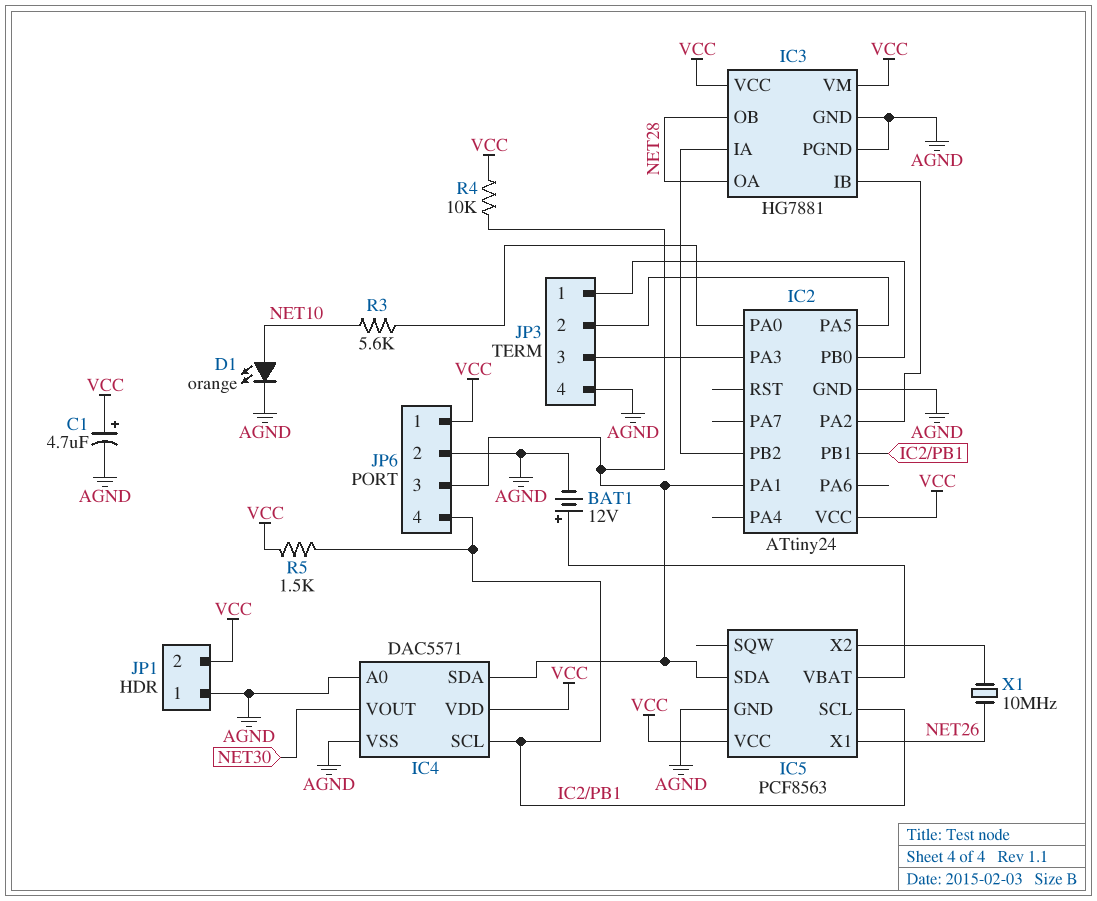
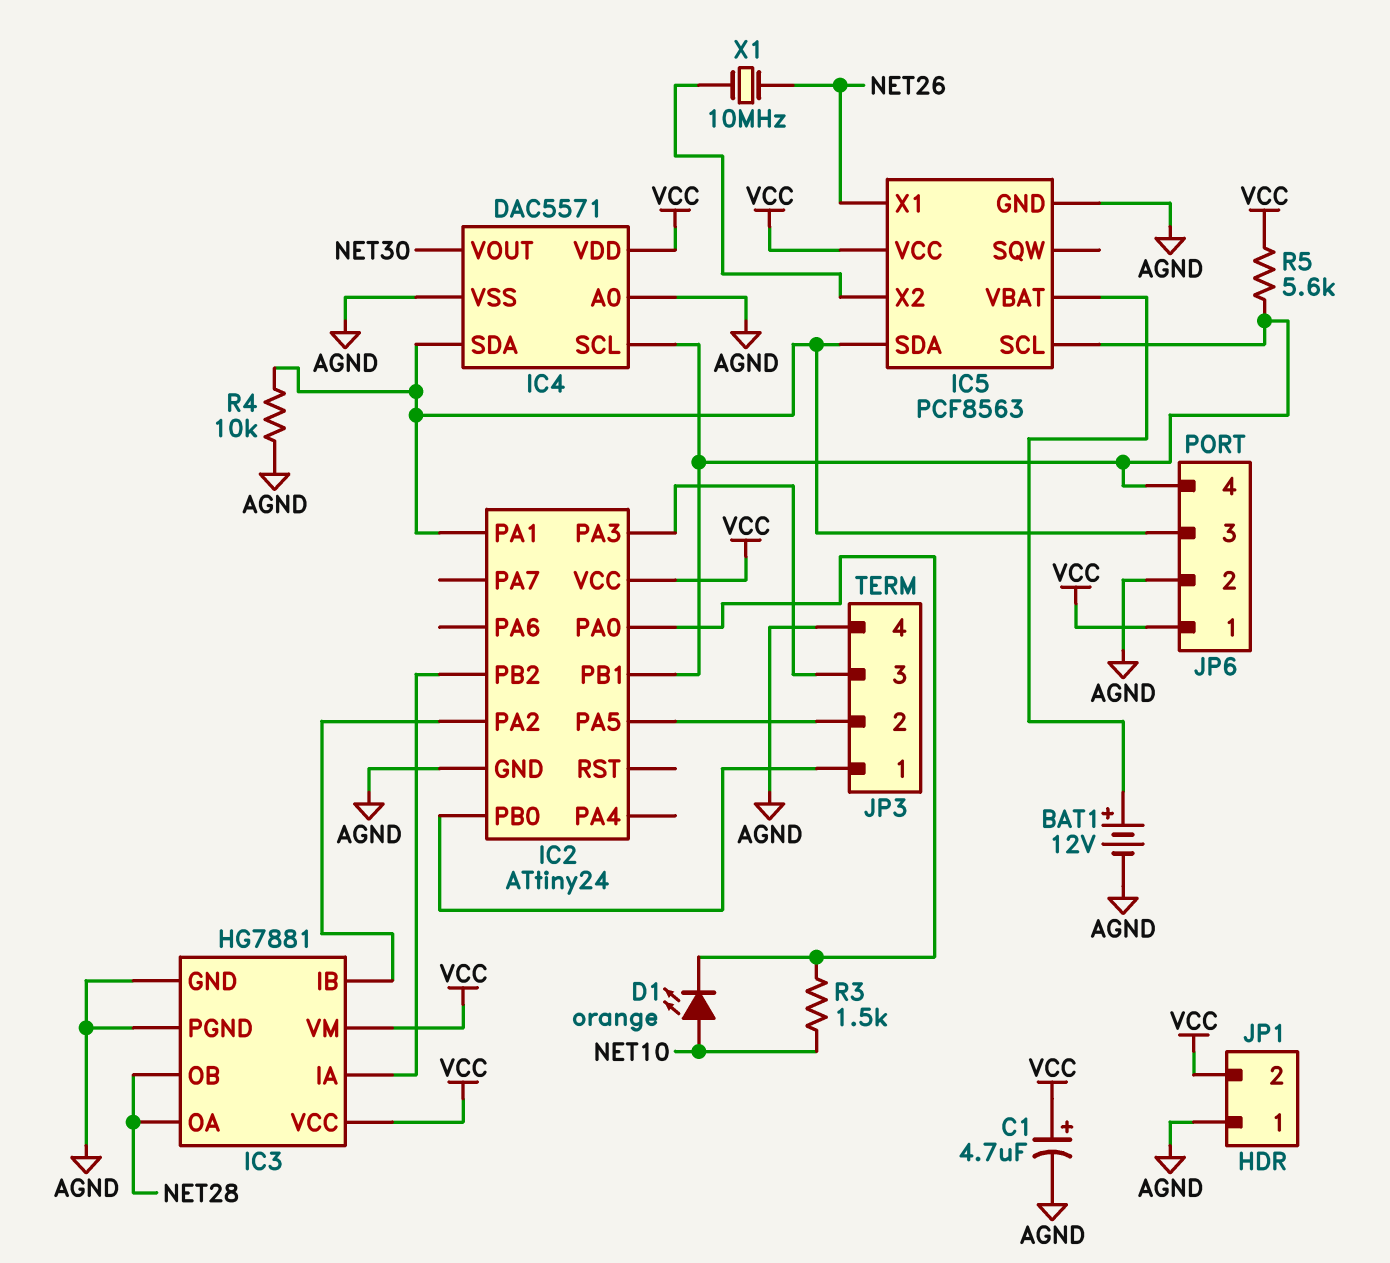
D1: LED orange (A NET10, K AGND) -> LED orange (A NET10, K IC2/PA0)
R3: 5.6k (IC2/PA0, NET10) -> 1.5k (IC2/PA0, NET10)
R4: 10k (IC2/PA1, VCC) -> 10k (AGND, IC2/PA1)
R5: 1.5k (IC2/PB1, VCC) -> 5.6k (IC2/PB1, VCC)

